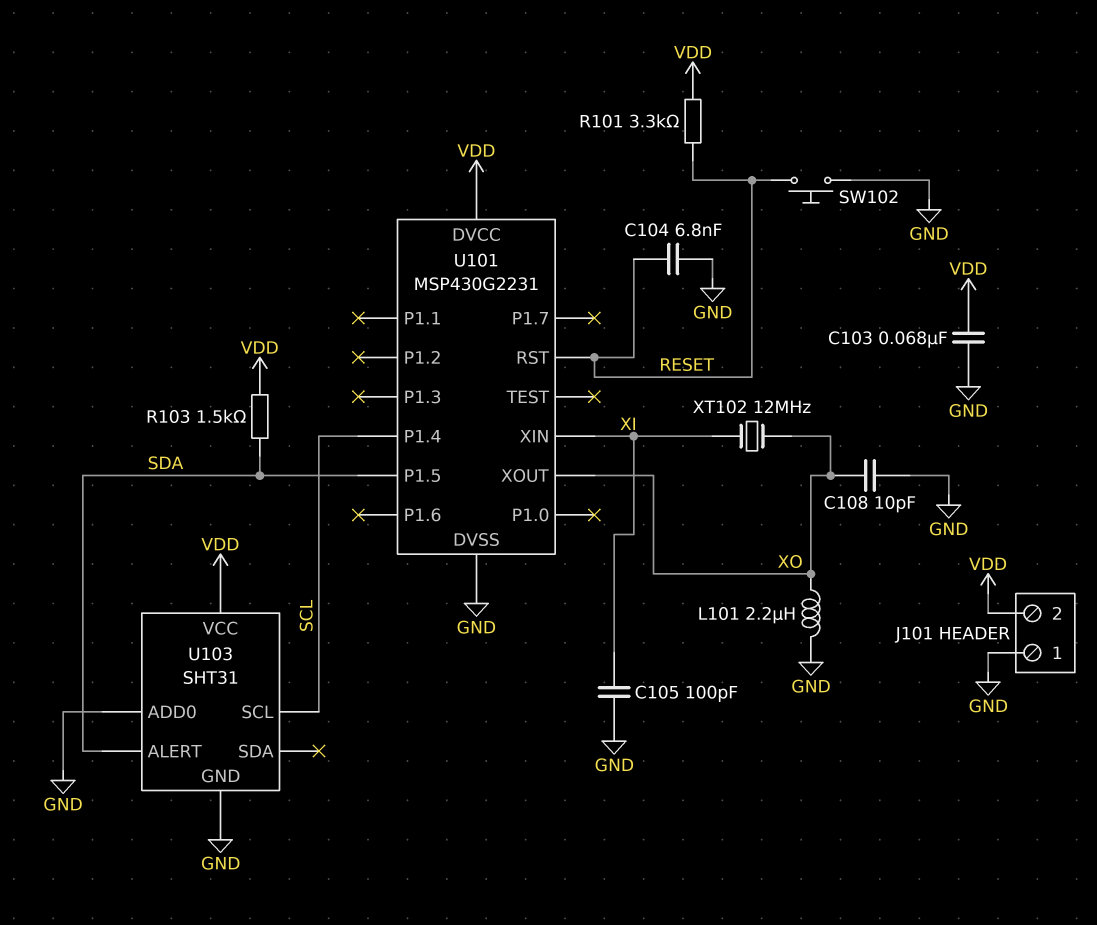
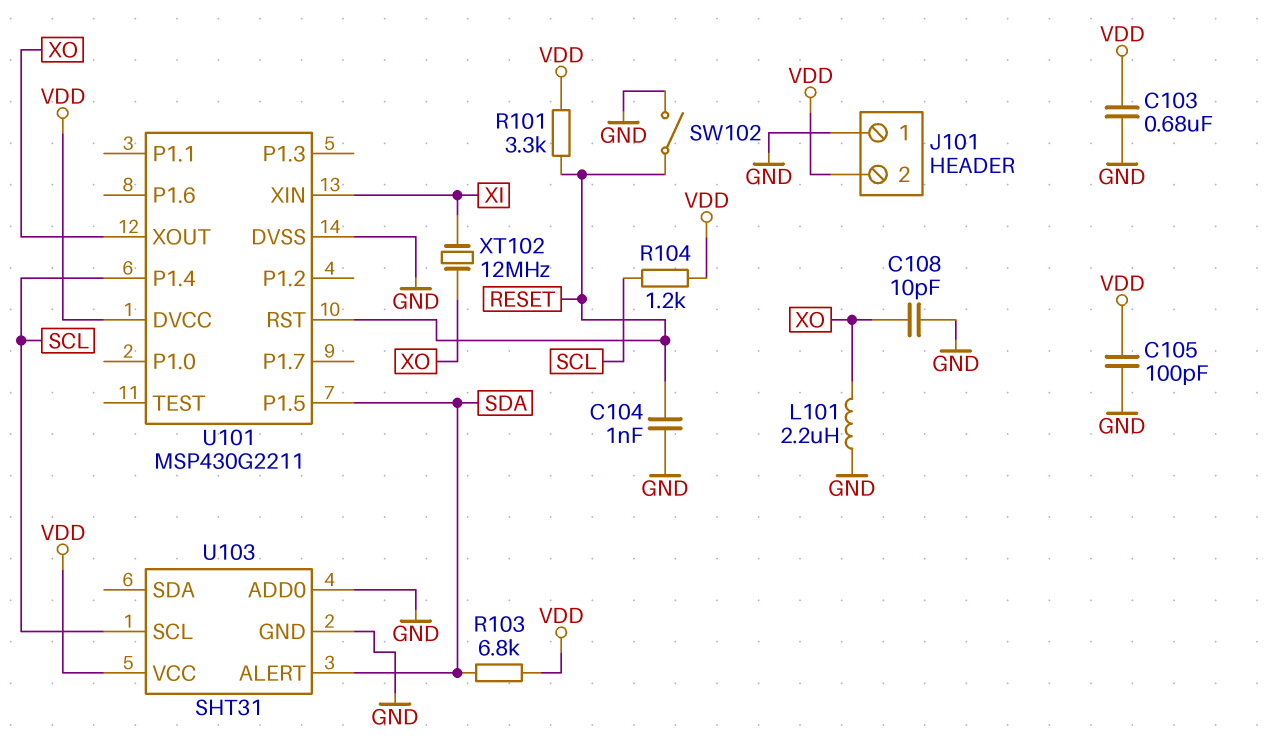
C103: 68nF (GND, VDD) -> 680nF (GND, VDD)
C104: 6.8nF (GND, RESET) -> 1nF (GND, RESET)
C105: 100pF (GND, XI) -> 100pF (GND, VDD)
R103: 1.5k (SDA, VDD) -> 6.8k (SDA, VDD)
R104: none -> 1.2k (SCL, VDD)
SW102: button (GND, RESET) -> switch (GND, RESET)
U101: MSP430G2231 -> MSP430G2211

